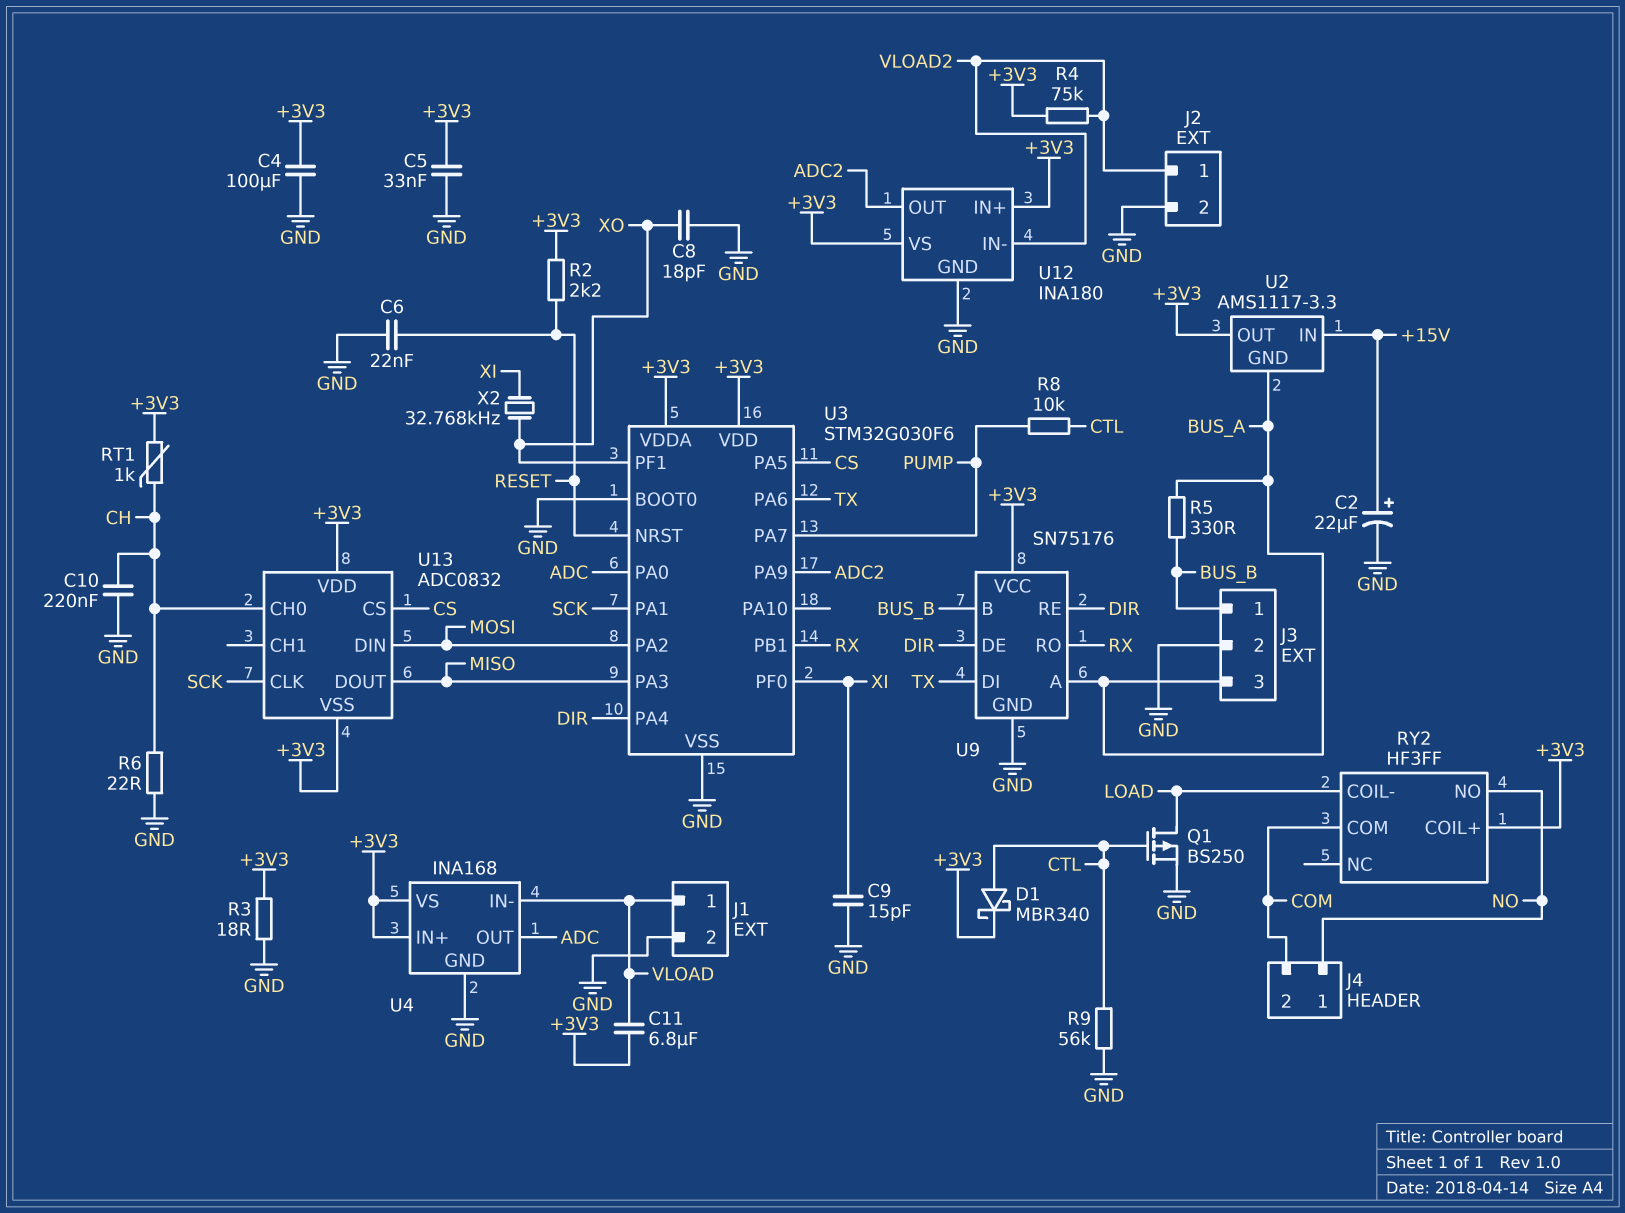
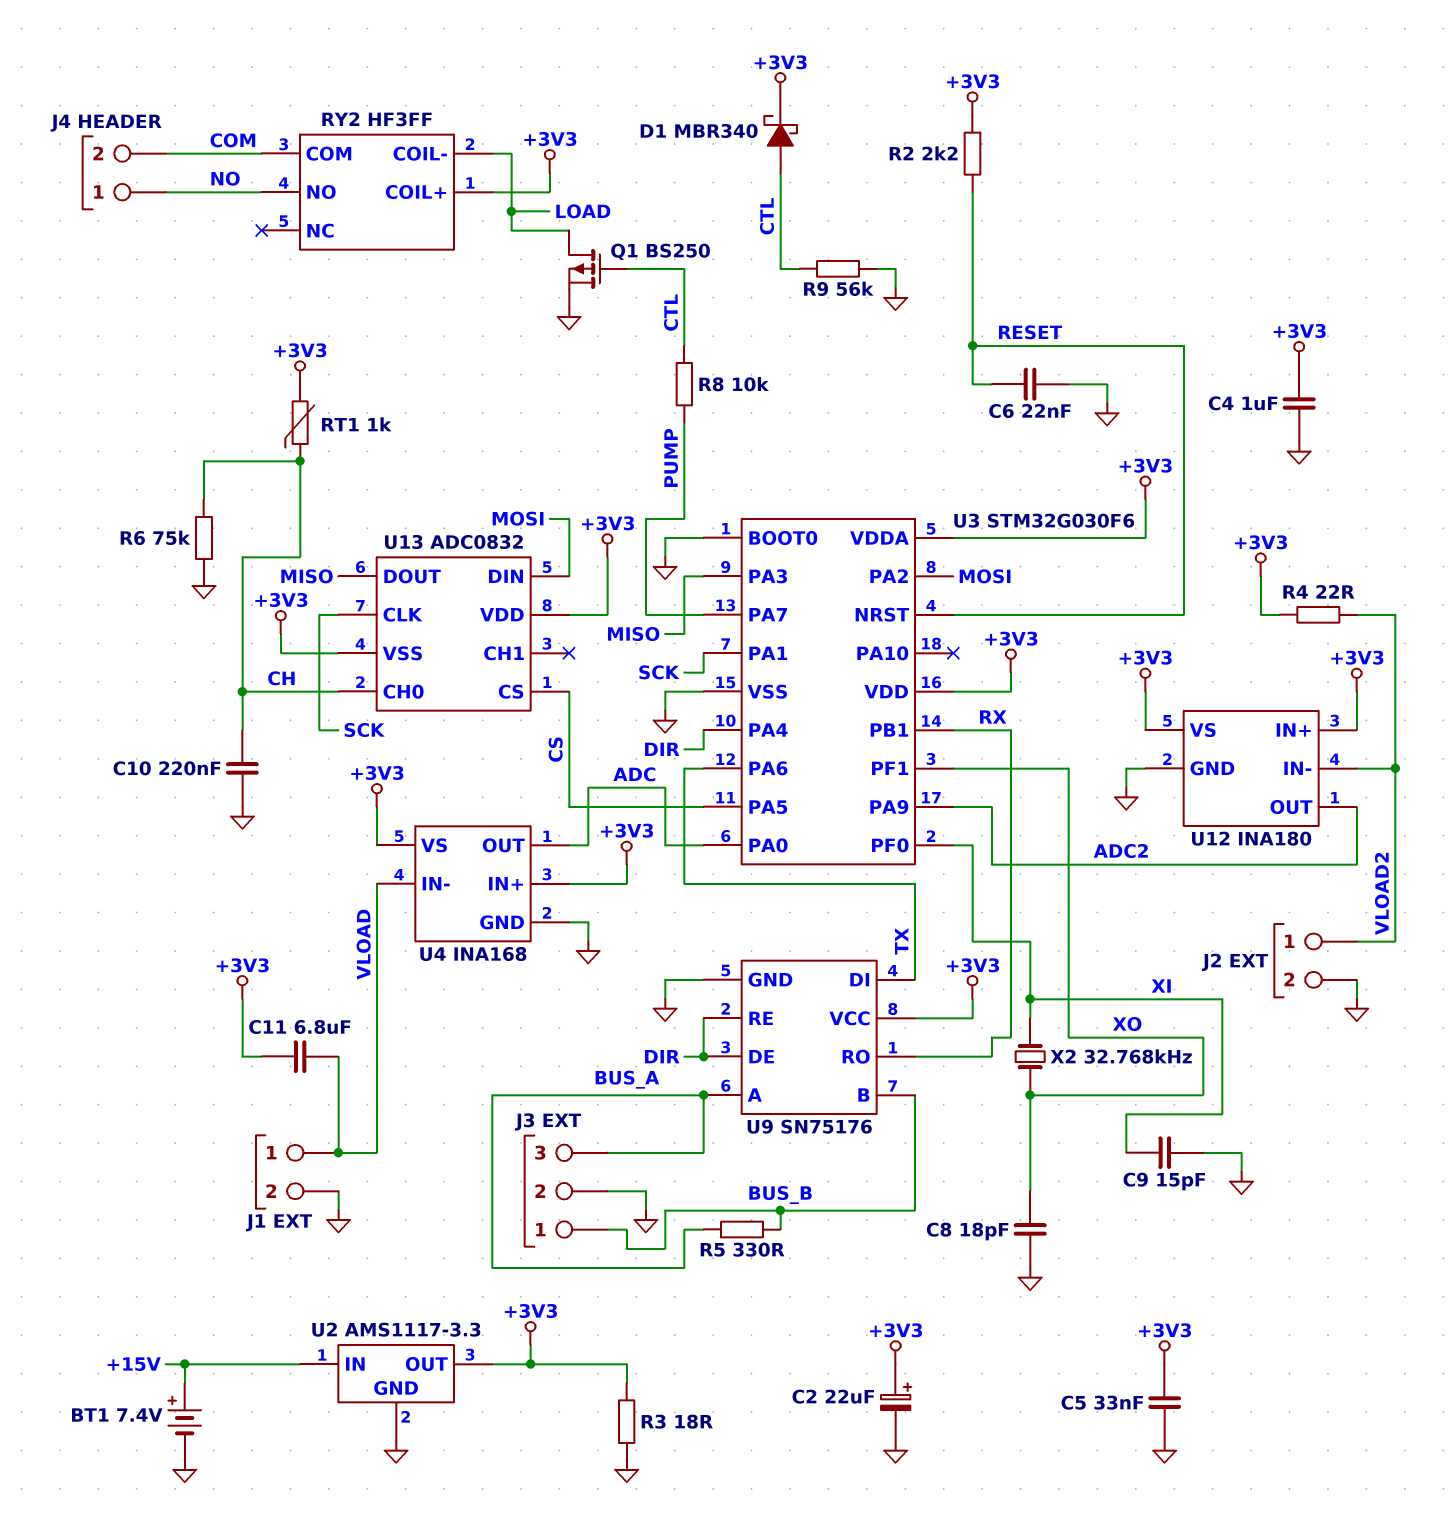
BT1: none -> 7.4V (plus +15V, minus GND)
C2: 22uF (plus +15V, minus GND) -> 22uF (plus +3V3, minus GND)
C4: 100uF (+3V3, GND) -> 1uF (+3V3, GND)
R4: 75k (+3V3, VLOAD2) -> 22 (+3V3, VLOAD2)
R6: 22 (CH, GND) -> 75k (CH, GND)
U2 pin GND: BUS_A -> GND

